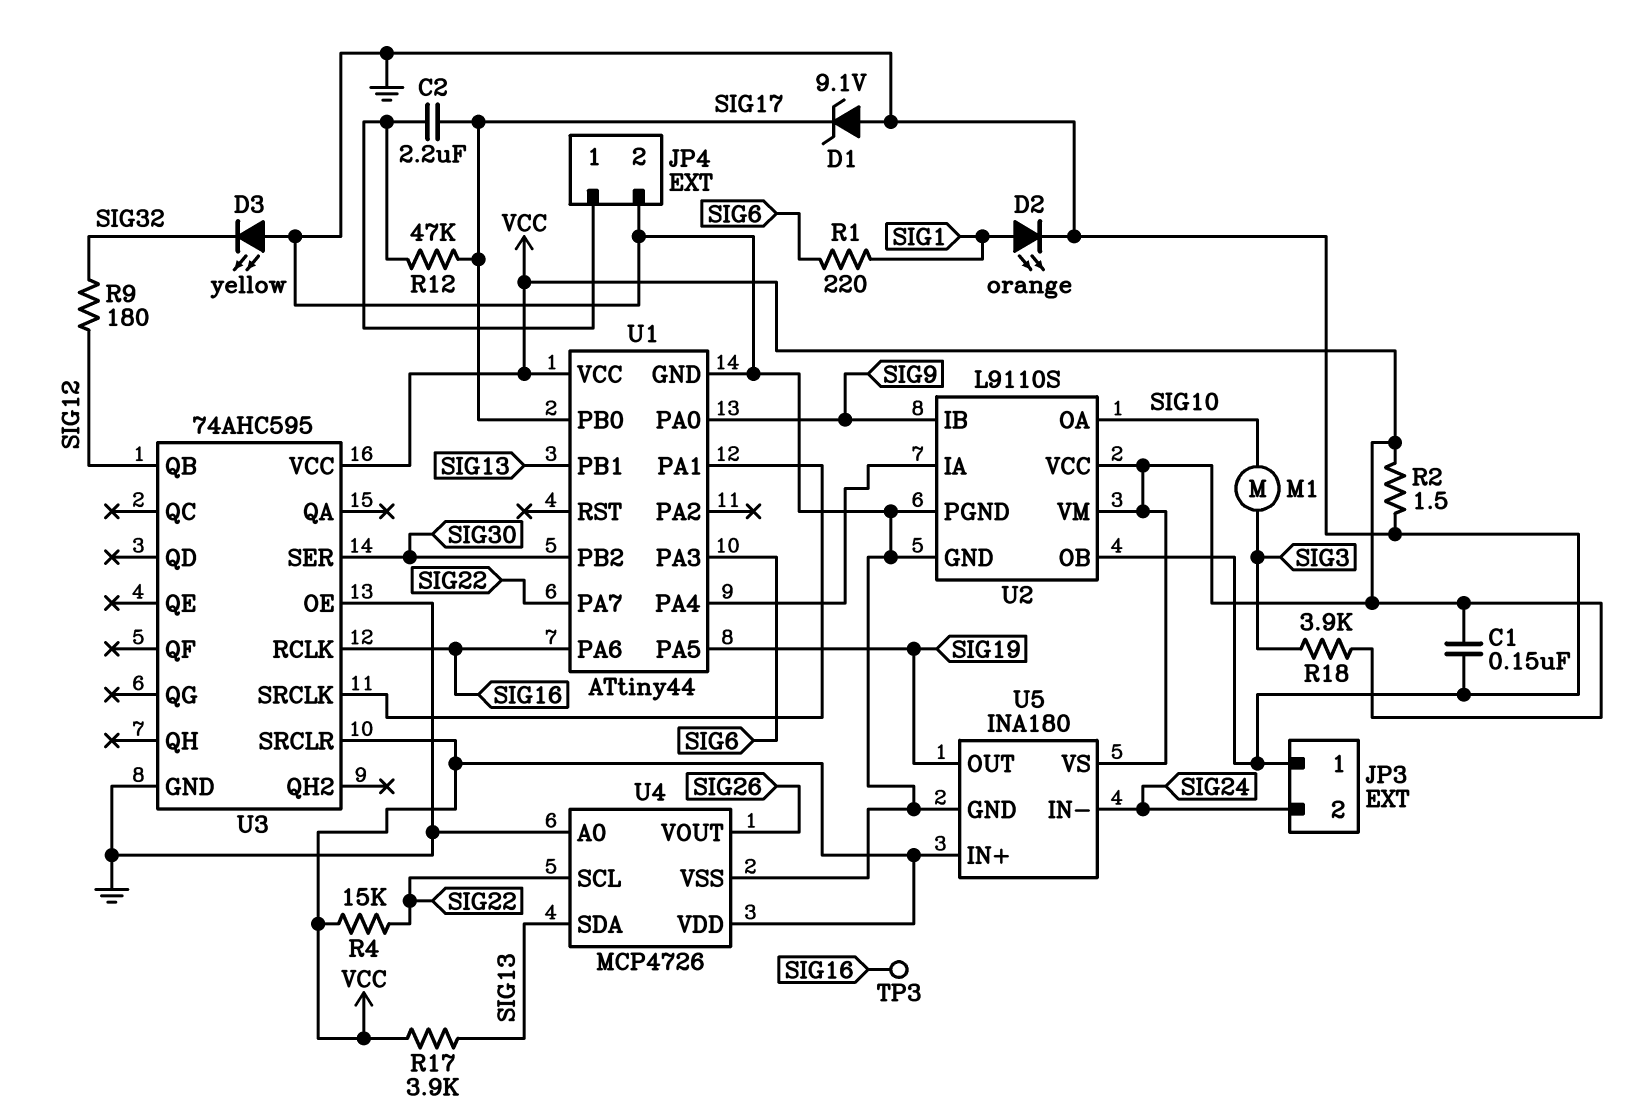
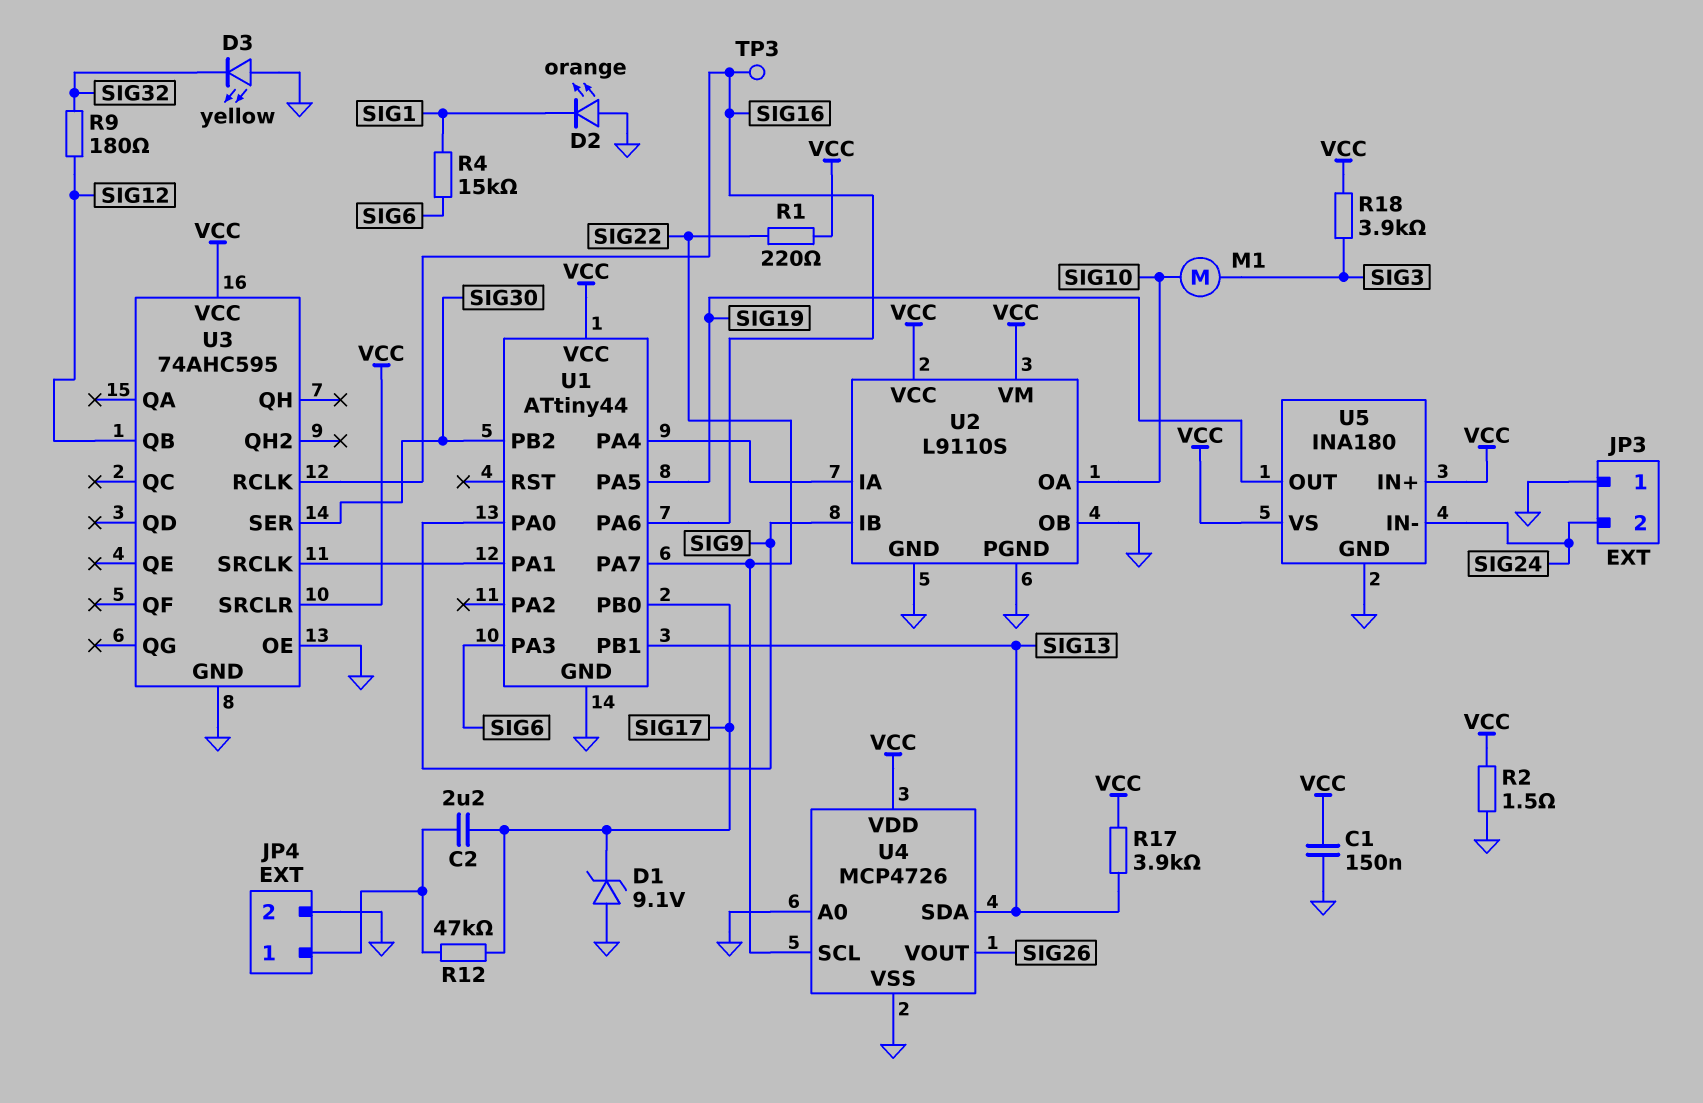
D2: LED orange (A SIG1, K GND) -> LED orange (A GND, K SIG1)
R1: 220 (SIG1, SIG6) -> 220 (SIG22, VCC)
R4: 15k (SIG22, VCC) -> 15k (SIG1, SIG6)

